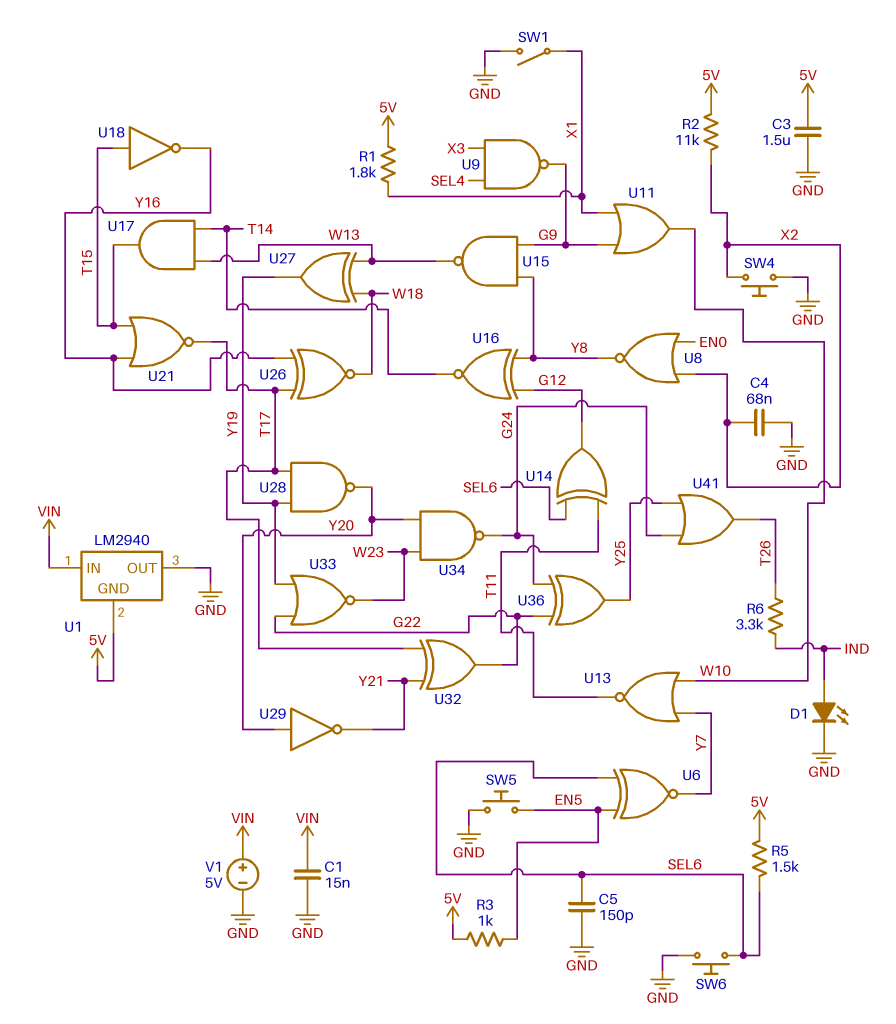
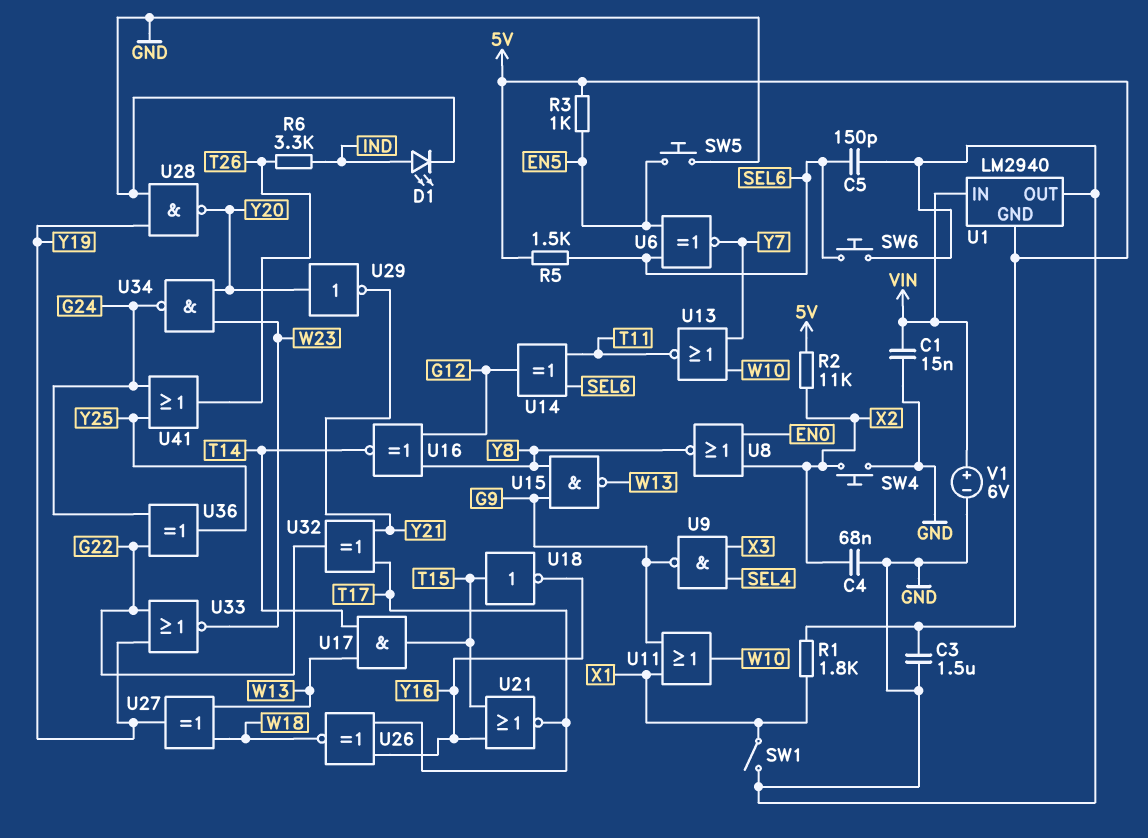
U28: NAND (in T17, in Y19, out Y20) -> NAND (in GND, in Y19, out Y20)
V1: 5V (plus VIN, minus GND) -> 6V (plus VIN, minus GND)

